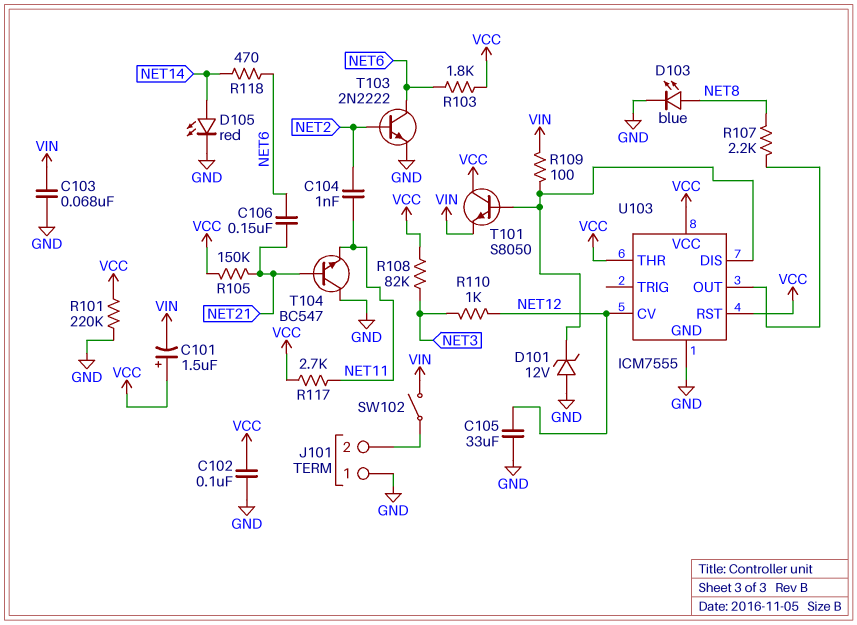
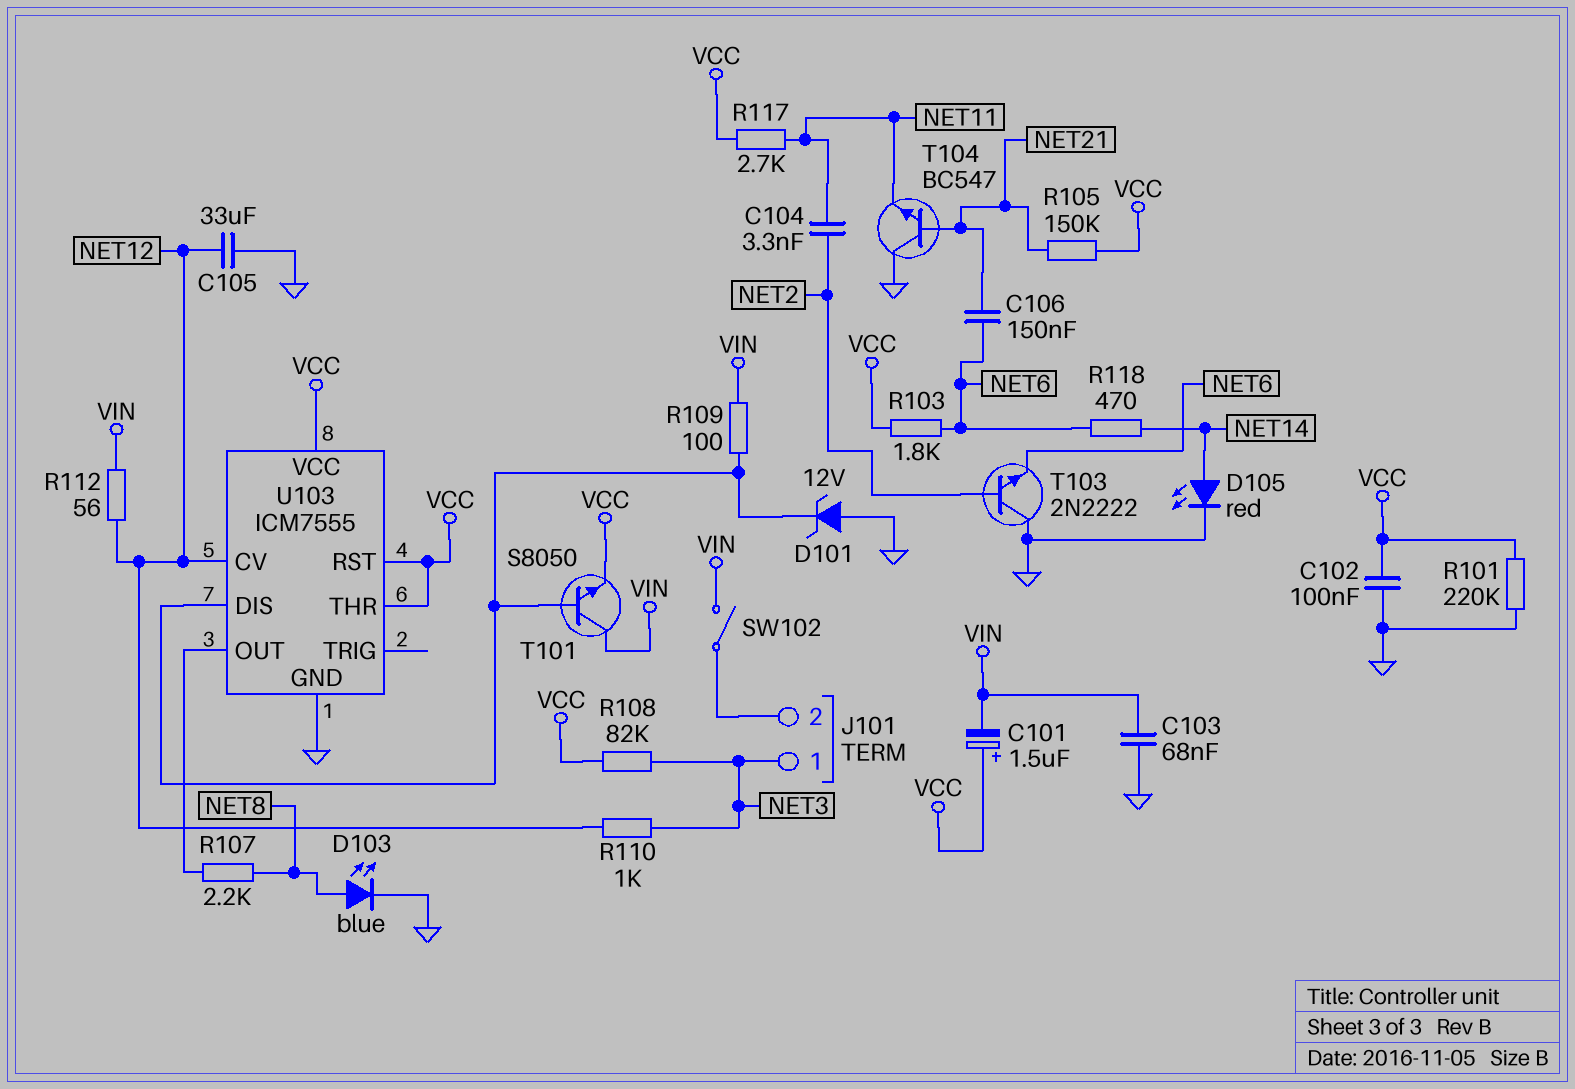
C104: 1nF (NET2, NET11) -> 3.3nF (NET2, NET11)
J101 pin 1: GND -> NET3
R112: none -> 56 (NET12, VIN)
T101: NPN S8050 (B U103/DIS, C VCC, E VIN) -> NPN S8050 (B U103/DIS, C VIN, E VCC)
T103: NPN 2N2222 (B NET2, C NET6, E GND) -> NPN 2N2222 (B NET2, C GND, E NET6)

